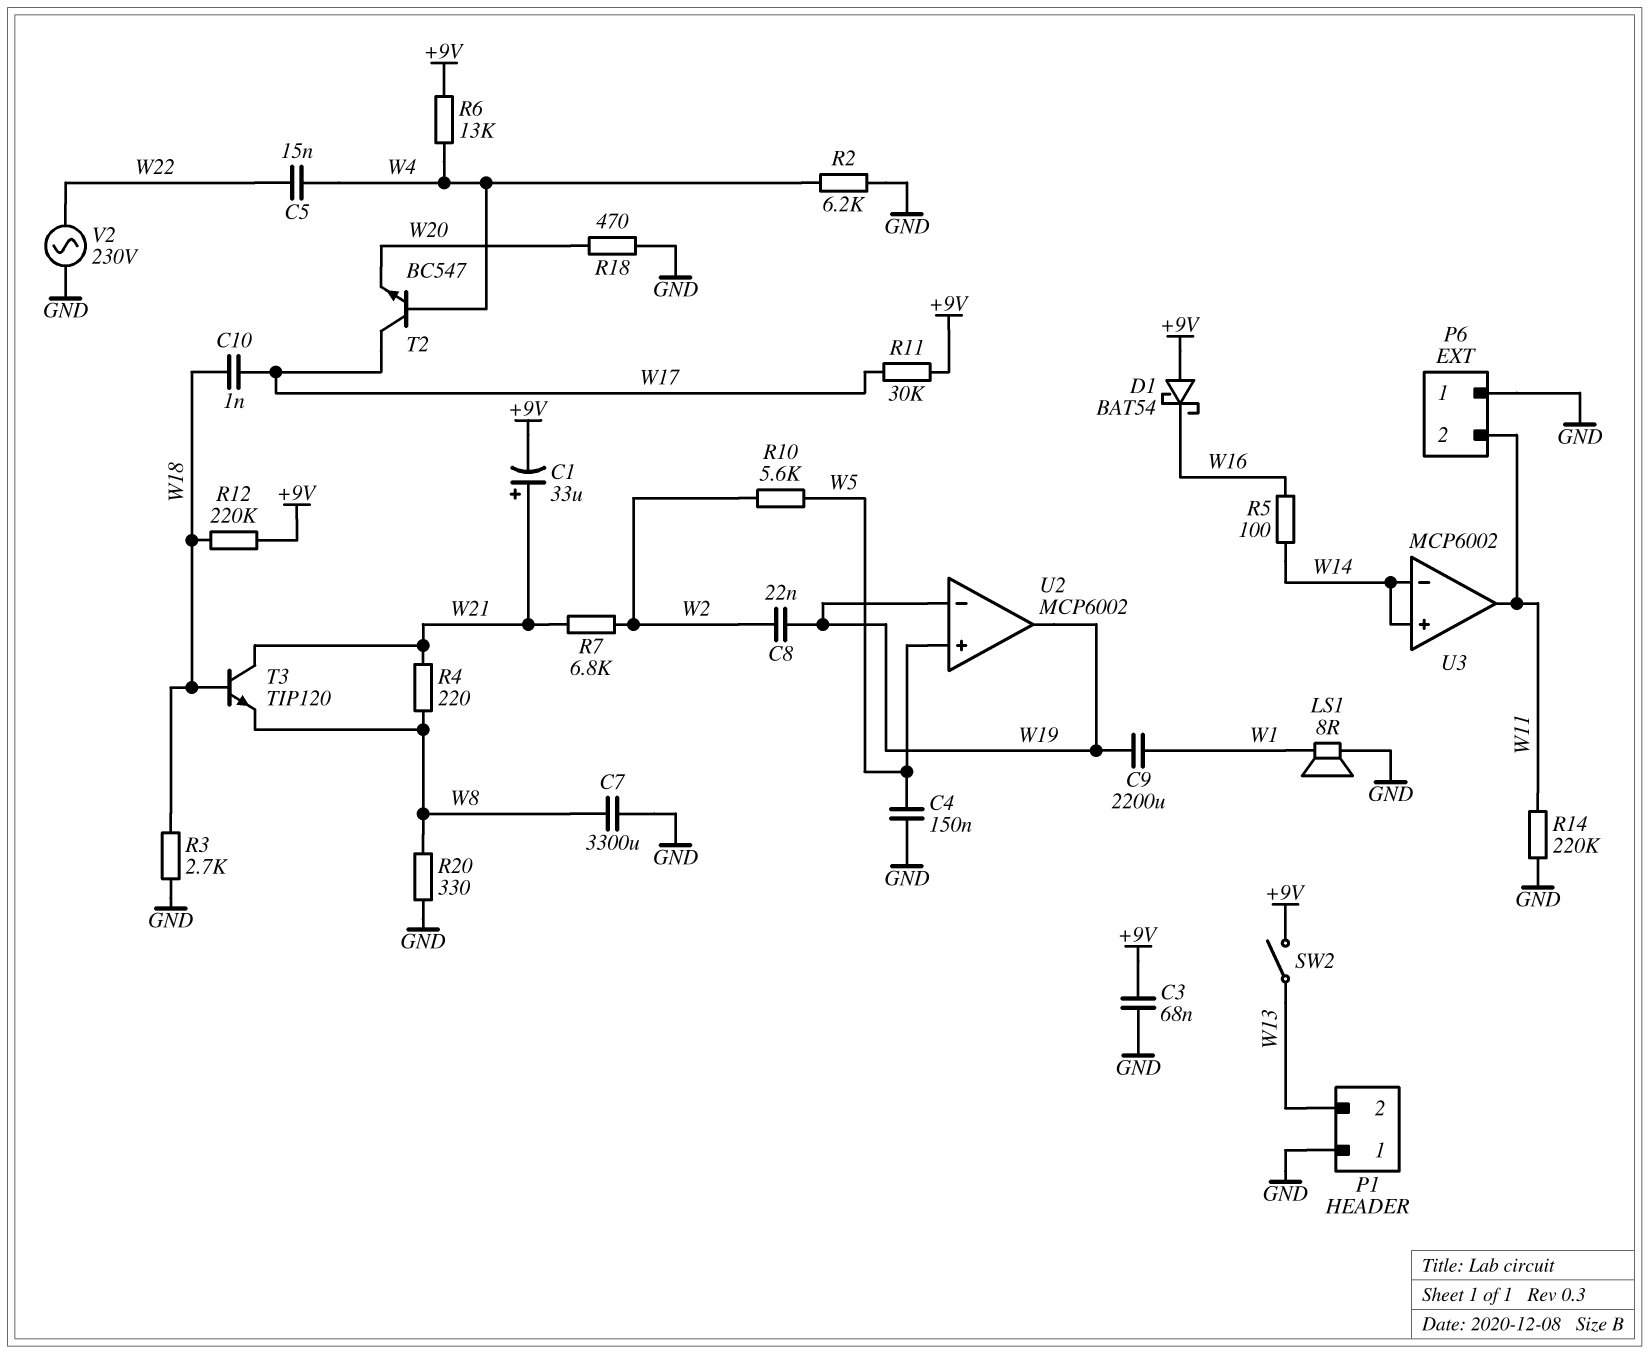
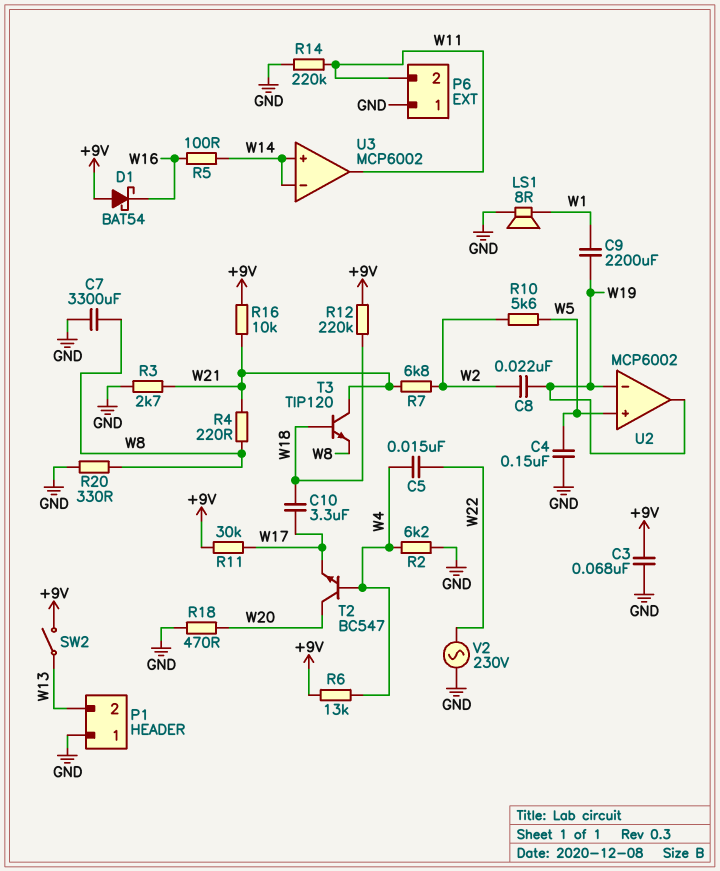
C1: 33uF (plus W21, minus +9V) -> none
C10: 1nF (W17, W18) -> 3.3uF (W17, W18)
R3: 2.7k (GND, W18) -> 2.7k (GND, W21)
R16: none -> 10k (+9V, W21)
T2: NPN BC547 (B W4, C W17, E W20) -> NPN BC547 (B W4, C W20, E W17)

